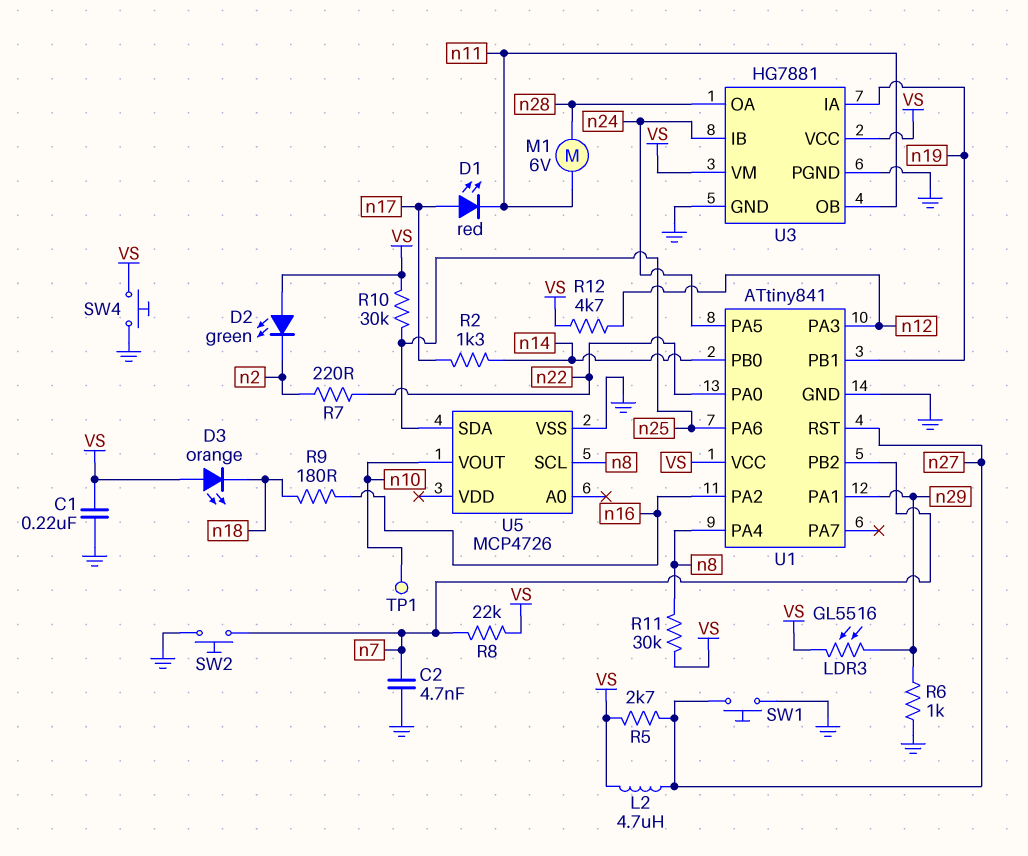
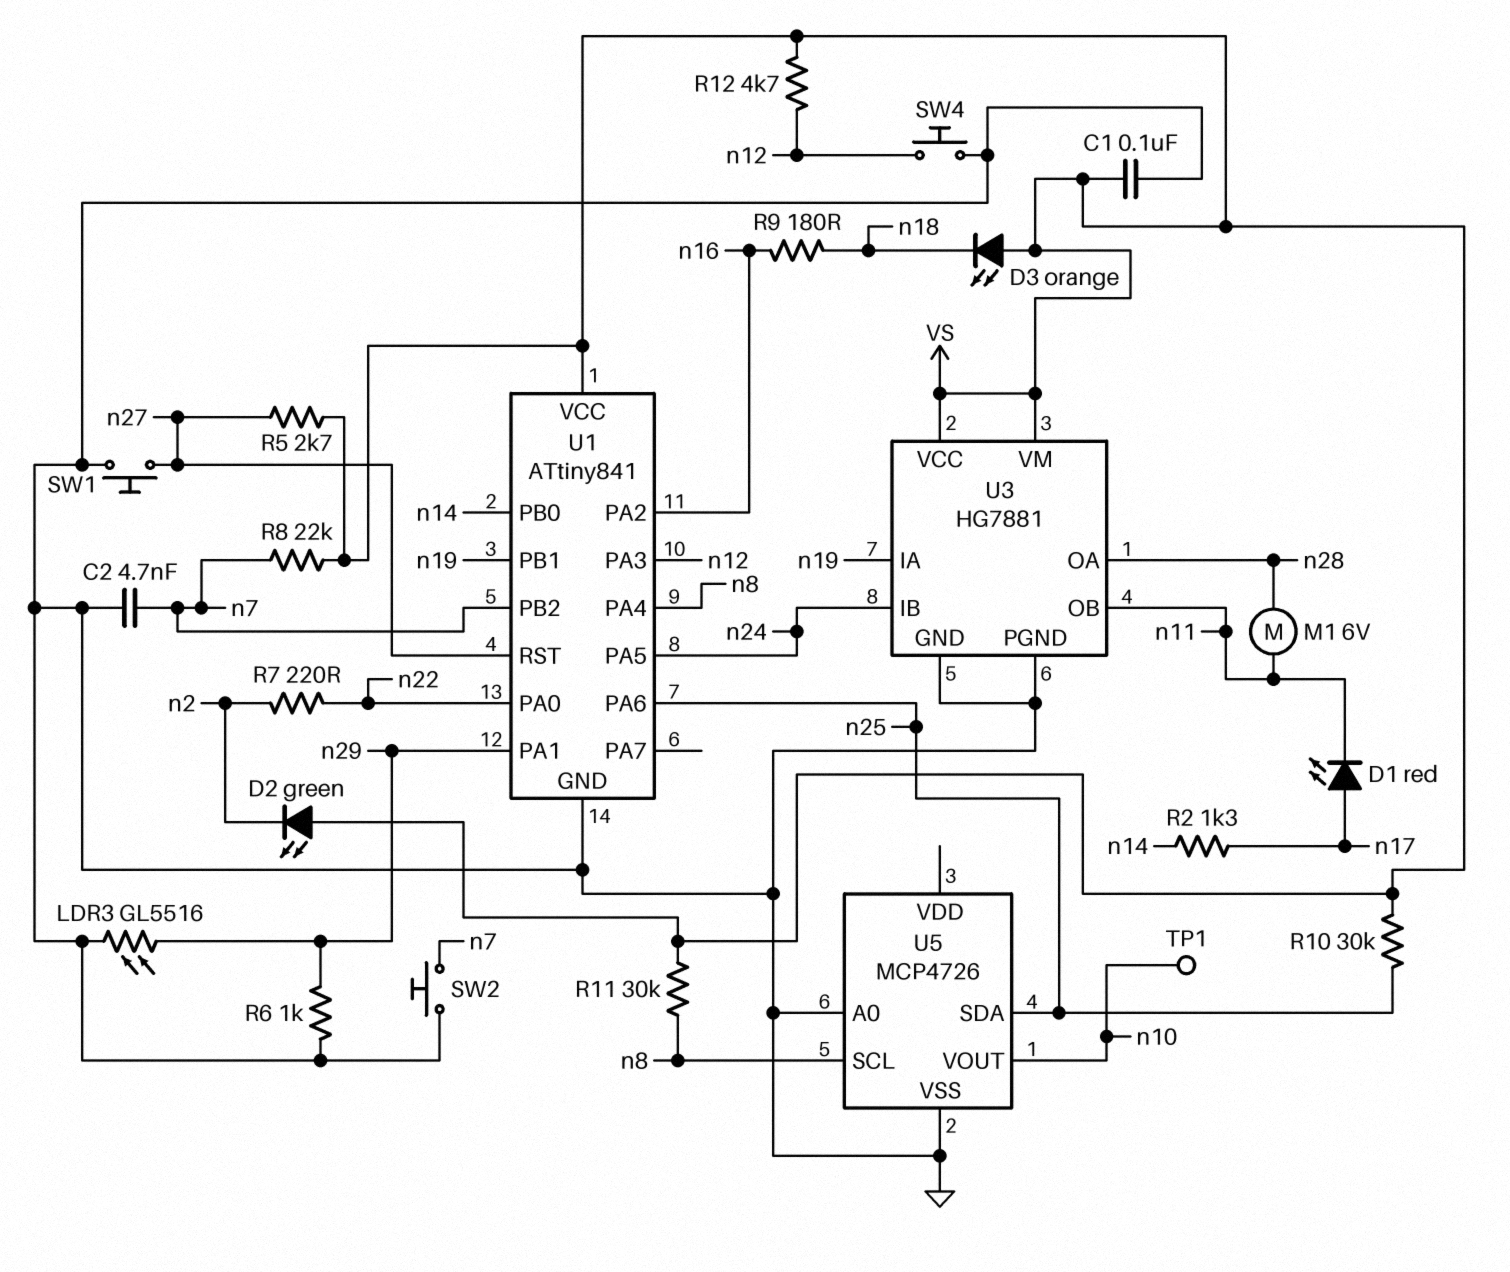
C1: 220nF (GND, VS) -> 100nF (GND, VS)
L2: 4.7uH (VS, n27) -> none
LDR3: GL5516 (VS, n29) -> GL5516 (GND, n29)
SW4: button (GND, VS) -> button (GND, n12)
U5 pin A0: none -> GND

